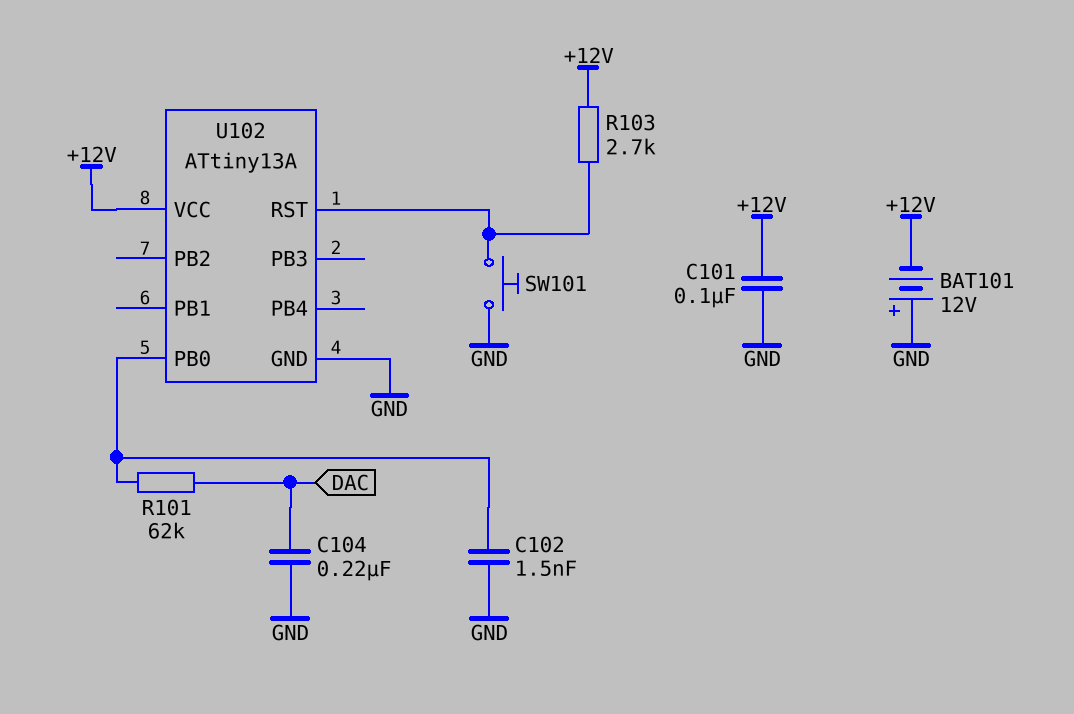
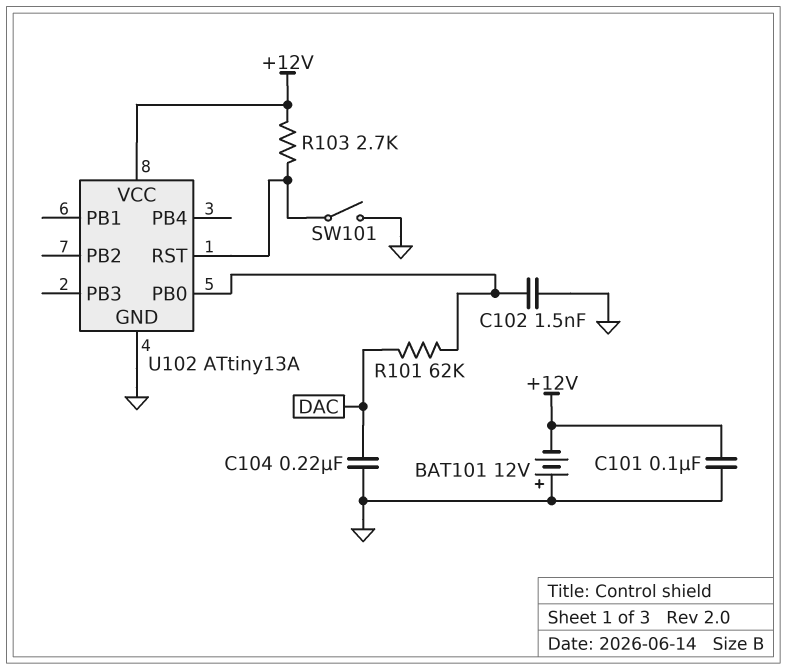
SW101: button (GND, U102/RST) -> switch (GND, U102/RST)

